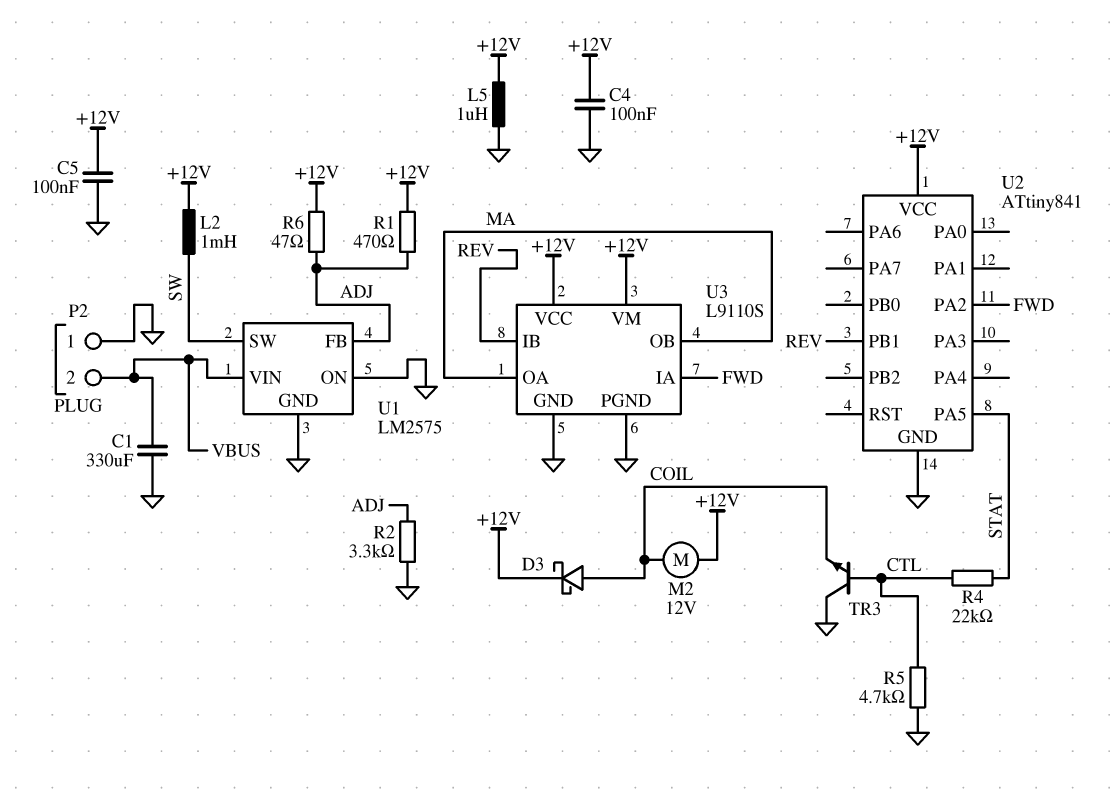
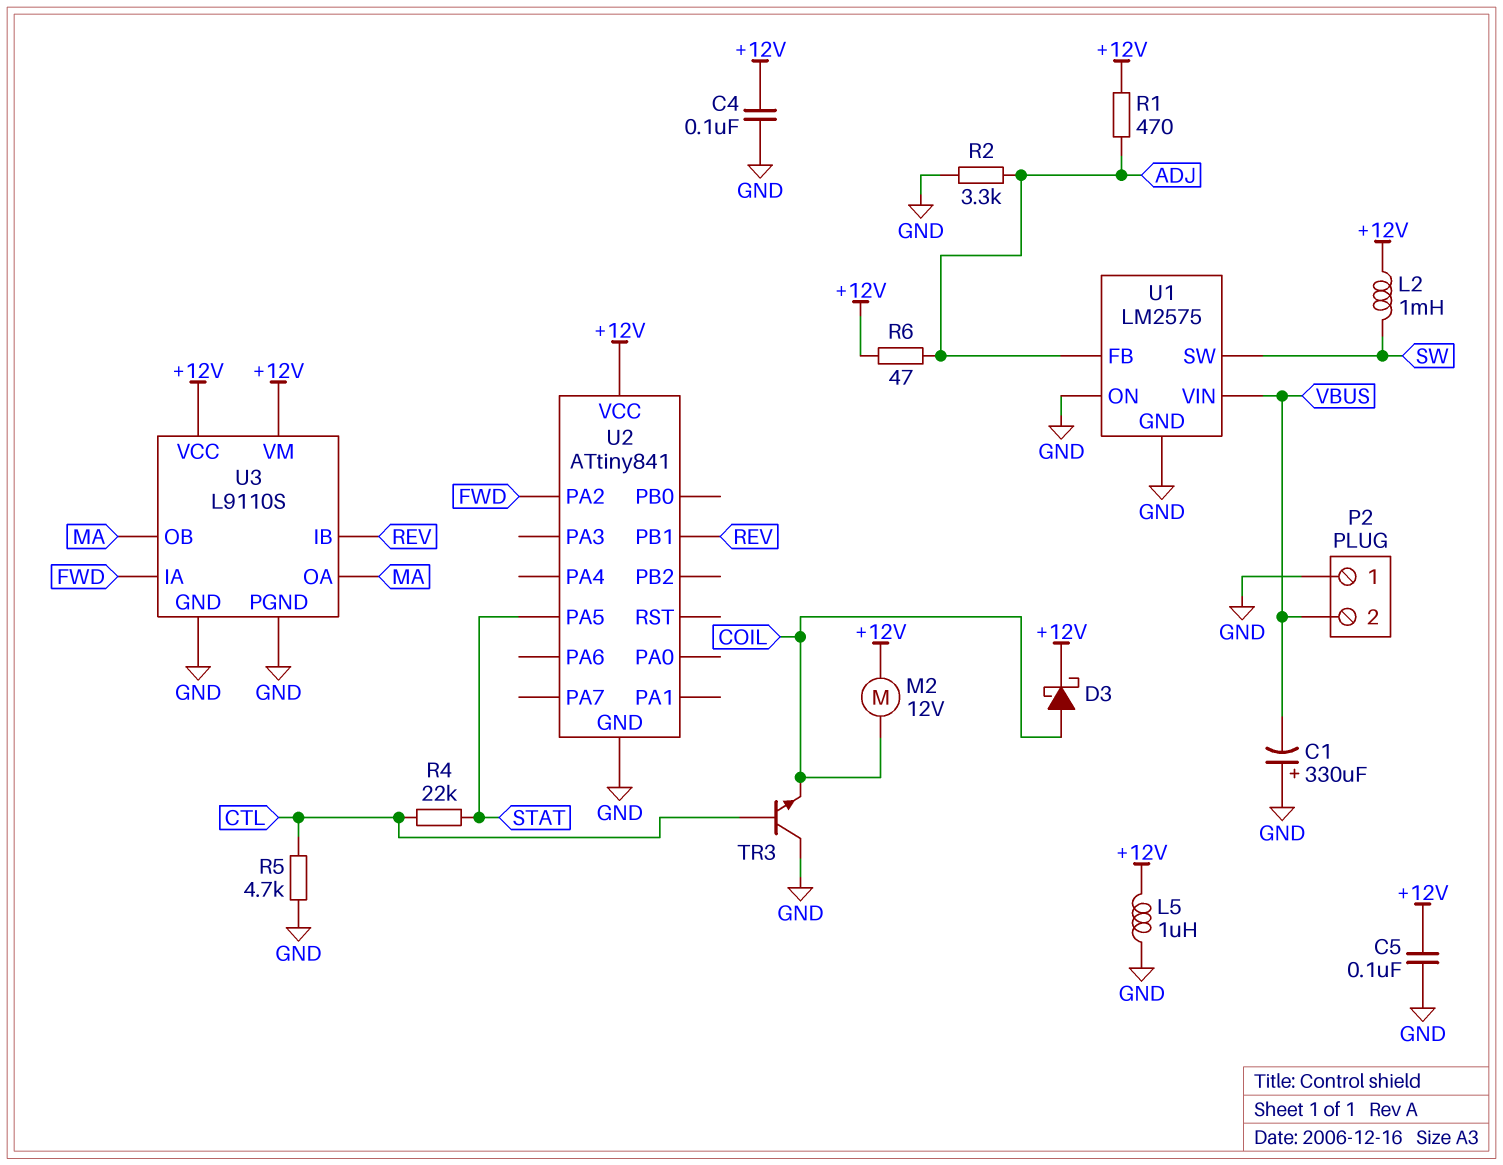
C1: 330uF (GND, VBUS) -> 330uF (plus GND, minus VBUS)

